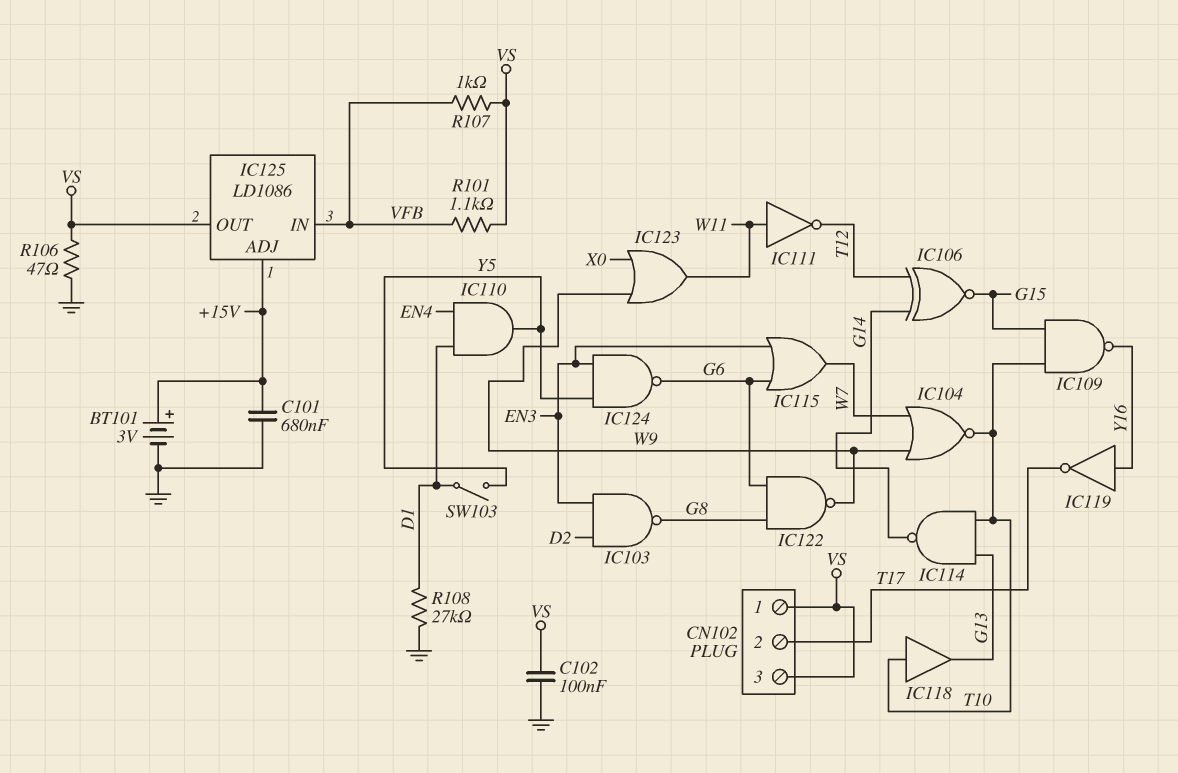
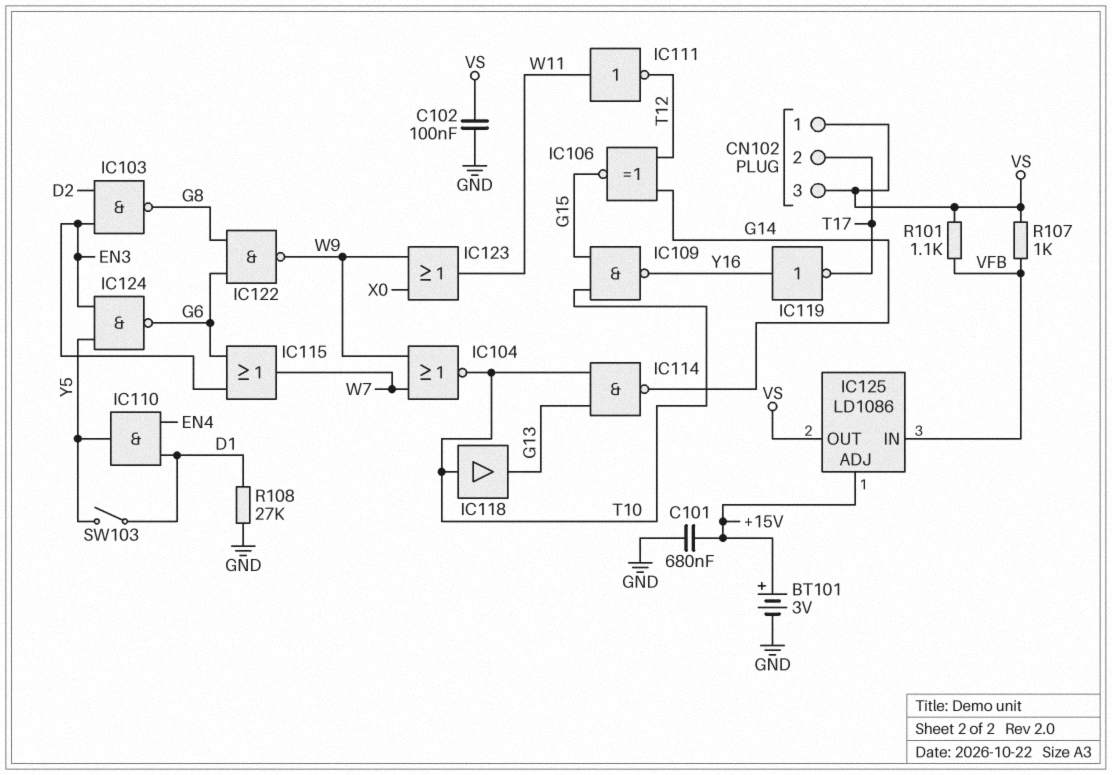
R106: 47 (GND, VS) -> none

